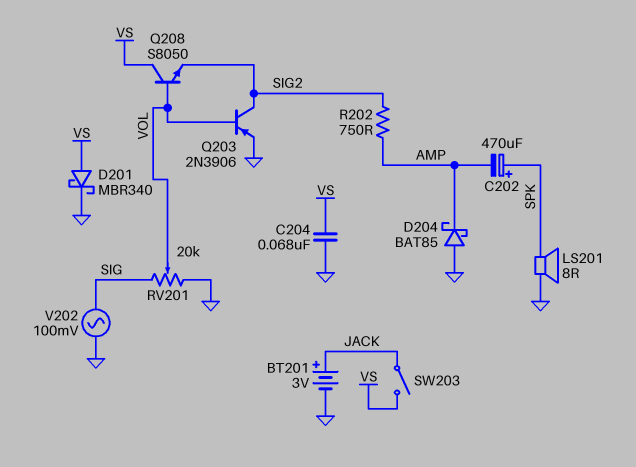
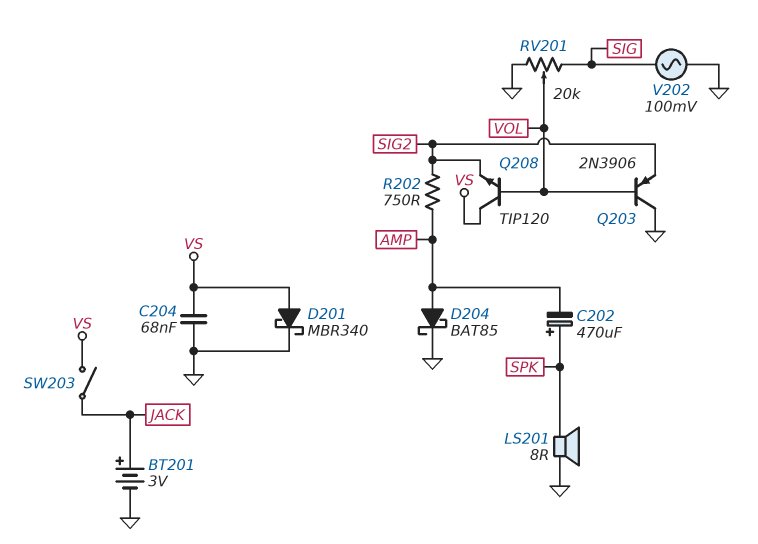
D204: schottky BAT85 (A GND, K AMP) -> schottky BAT85 (A AMP, K GND)
Q203: PNP 2N3906 (B VOL, C SIG2, E GND) -> PNP 2N3906 (B VOL, C GND, E SIG2)
Q208: NPN S8050 (B VOL, C VS, E SIG2) -> NPN TIP120 (B VOL, C VS, E SIG2)

